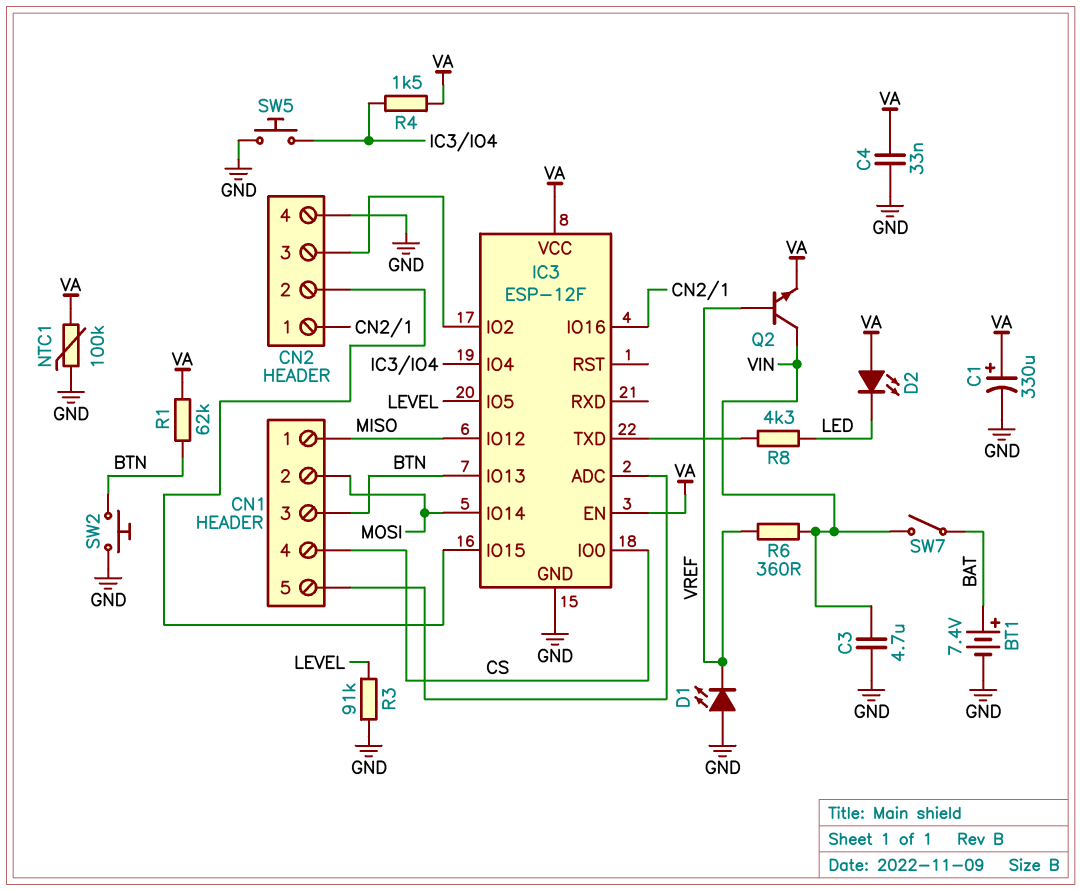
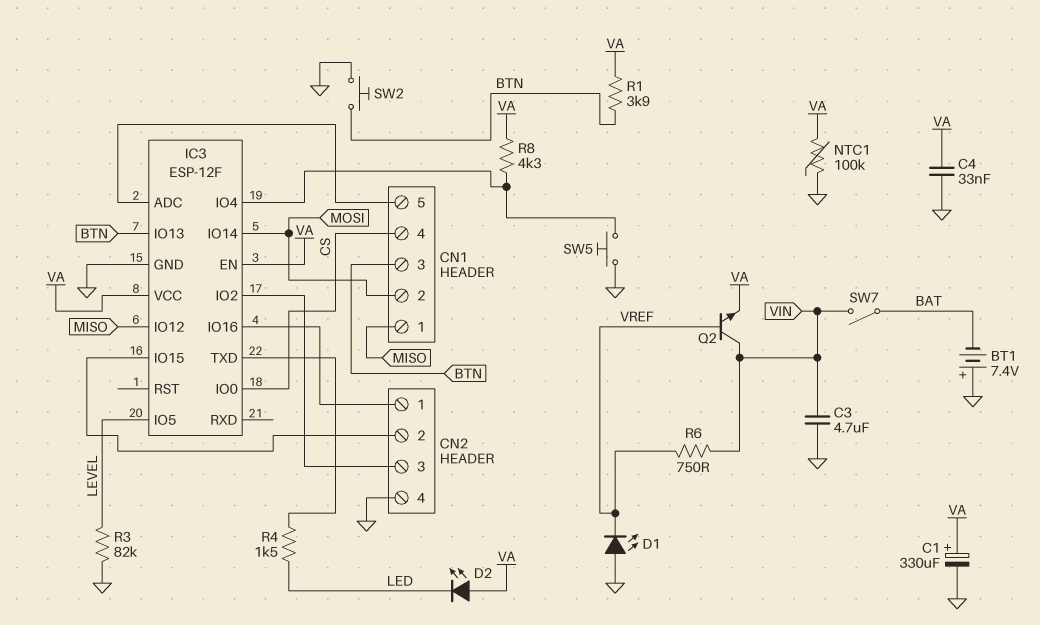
BT1: 7.4V (plus BAT, minus GND) -> 7.4V (plus GND, minus BAT)
R1: 62k (BTN, VA) -> 3.9k (BTN, VA)
R3: 91k (GND, LEVEL) -> 82k (GND, LEVEL)
R4: 1.5k (IC3/IO4, VA) -> 1.5k (IC3/TXD, LED)
R6: 360 (VIN, VREF) -> 750 (VIN, VREF)
R8: 4.3k (IC3/TXD, LED) -> 4.3k (IC3/IO4, VA)

